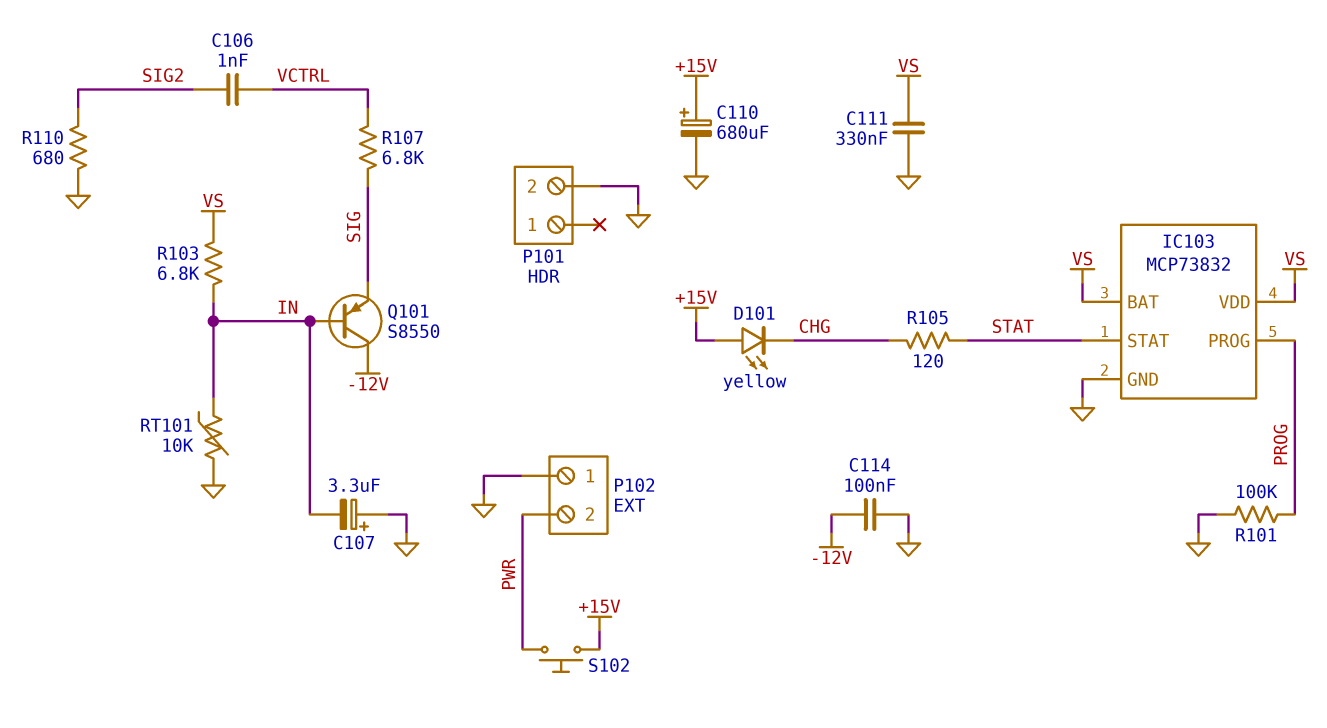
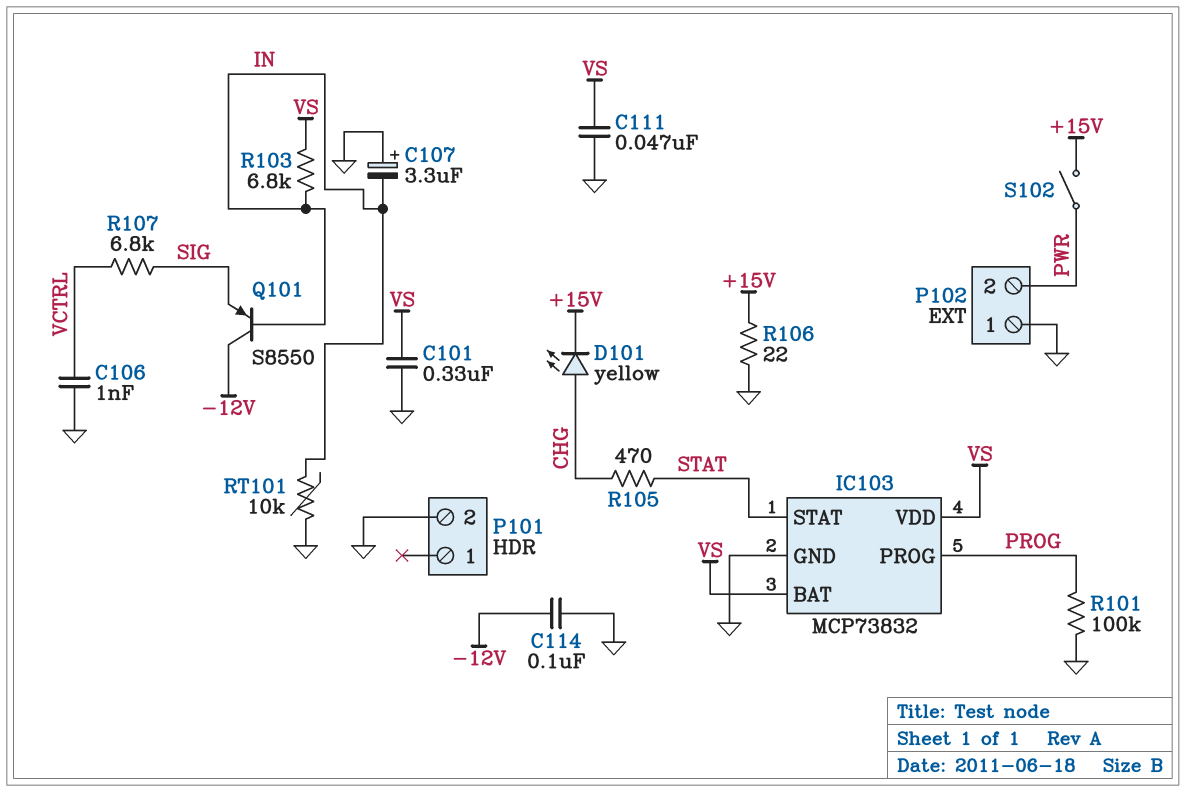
C101: none -> 330nF (GND, VS)
C106: 1nF (SIG2, VCTRL) -> 1nF (GND, VCTRL)
C110: 680uF (plus +15V, minus GND) -> none
C111: 330nF (GND, VS) -> 47nF (GND, VS)
D101: LED yellow (A +15V, K CHG) -> LED yellow (A CHG, K +15V)
R105: 120 (CHG, STAT) -> 470 (CHG, STAT)
R106: none -> 22 (+15V, GND)
R110: 680 (GND, SIG2) -> none
S102: button (+15V, PWR) -> switch (+15V, PWR)

